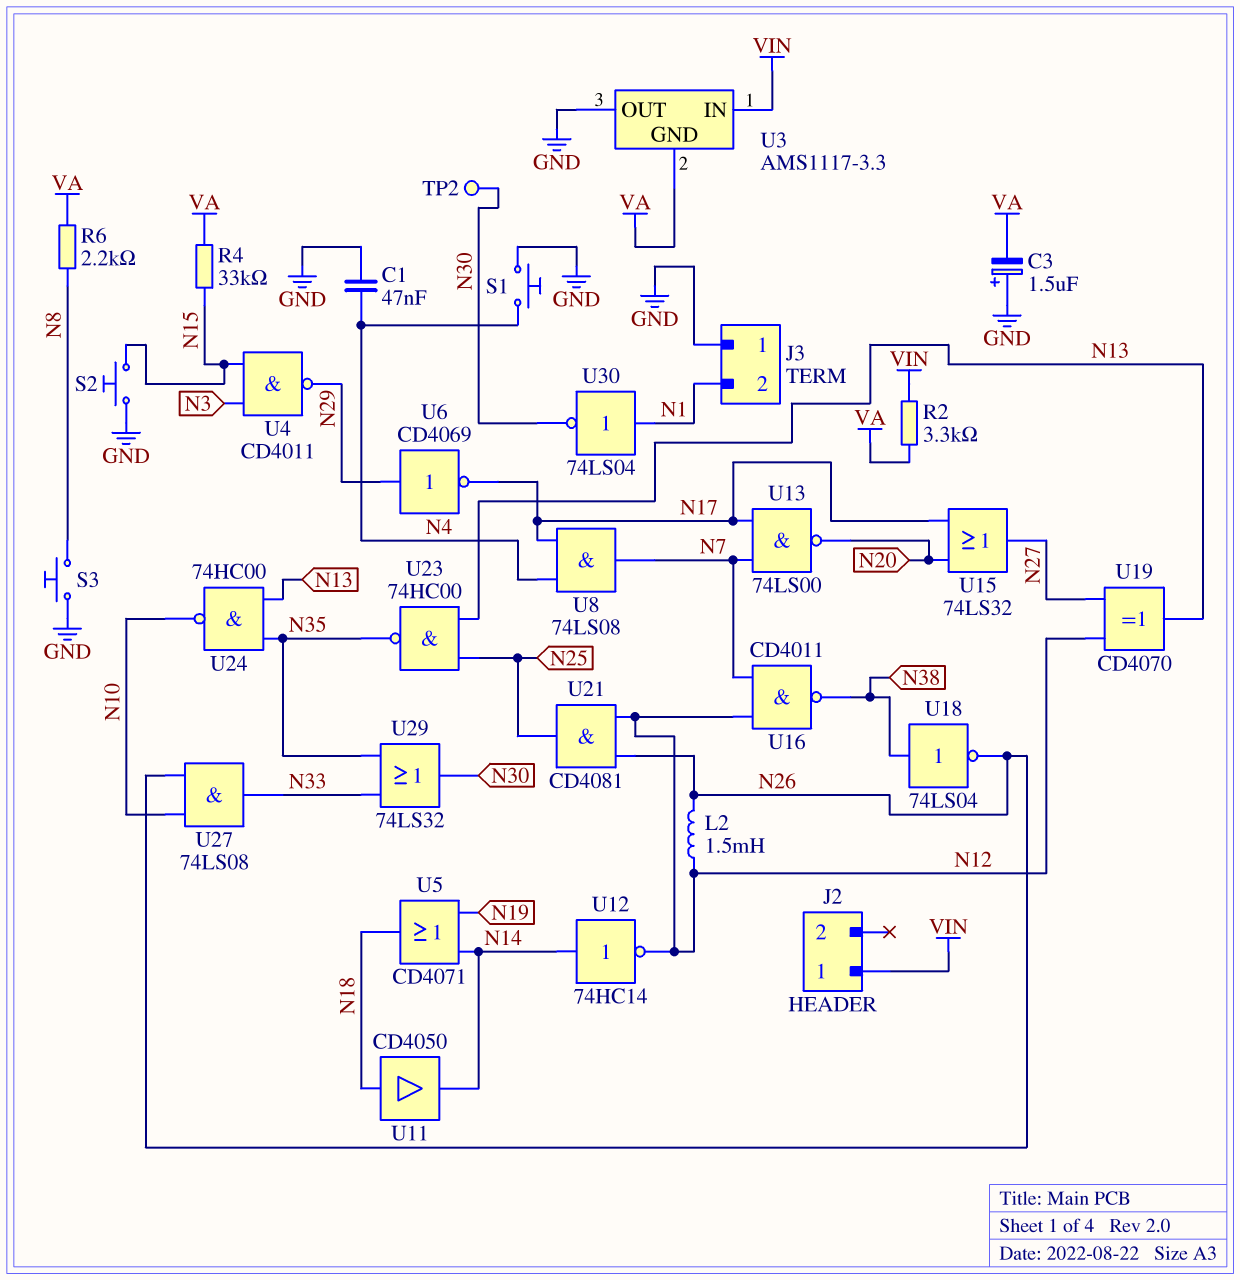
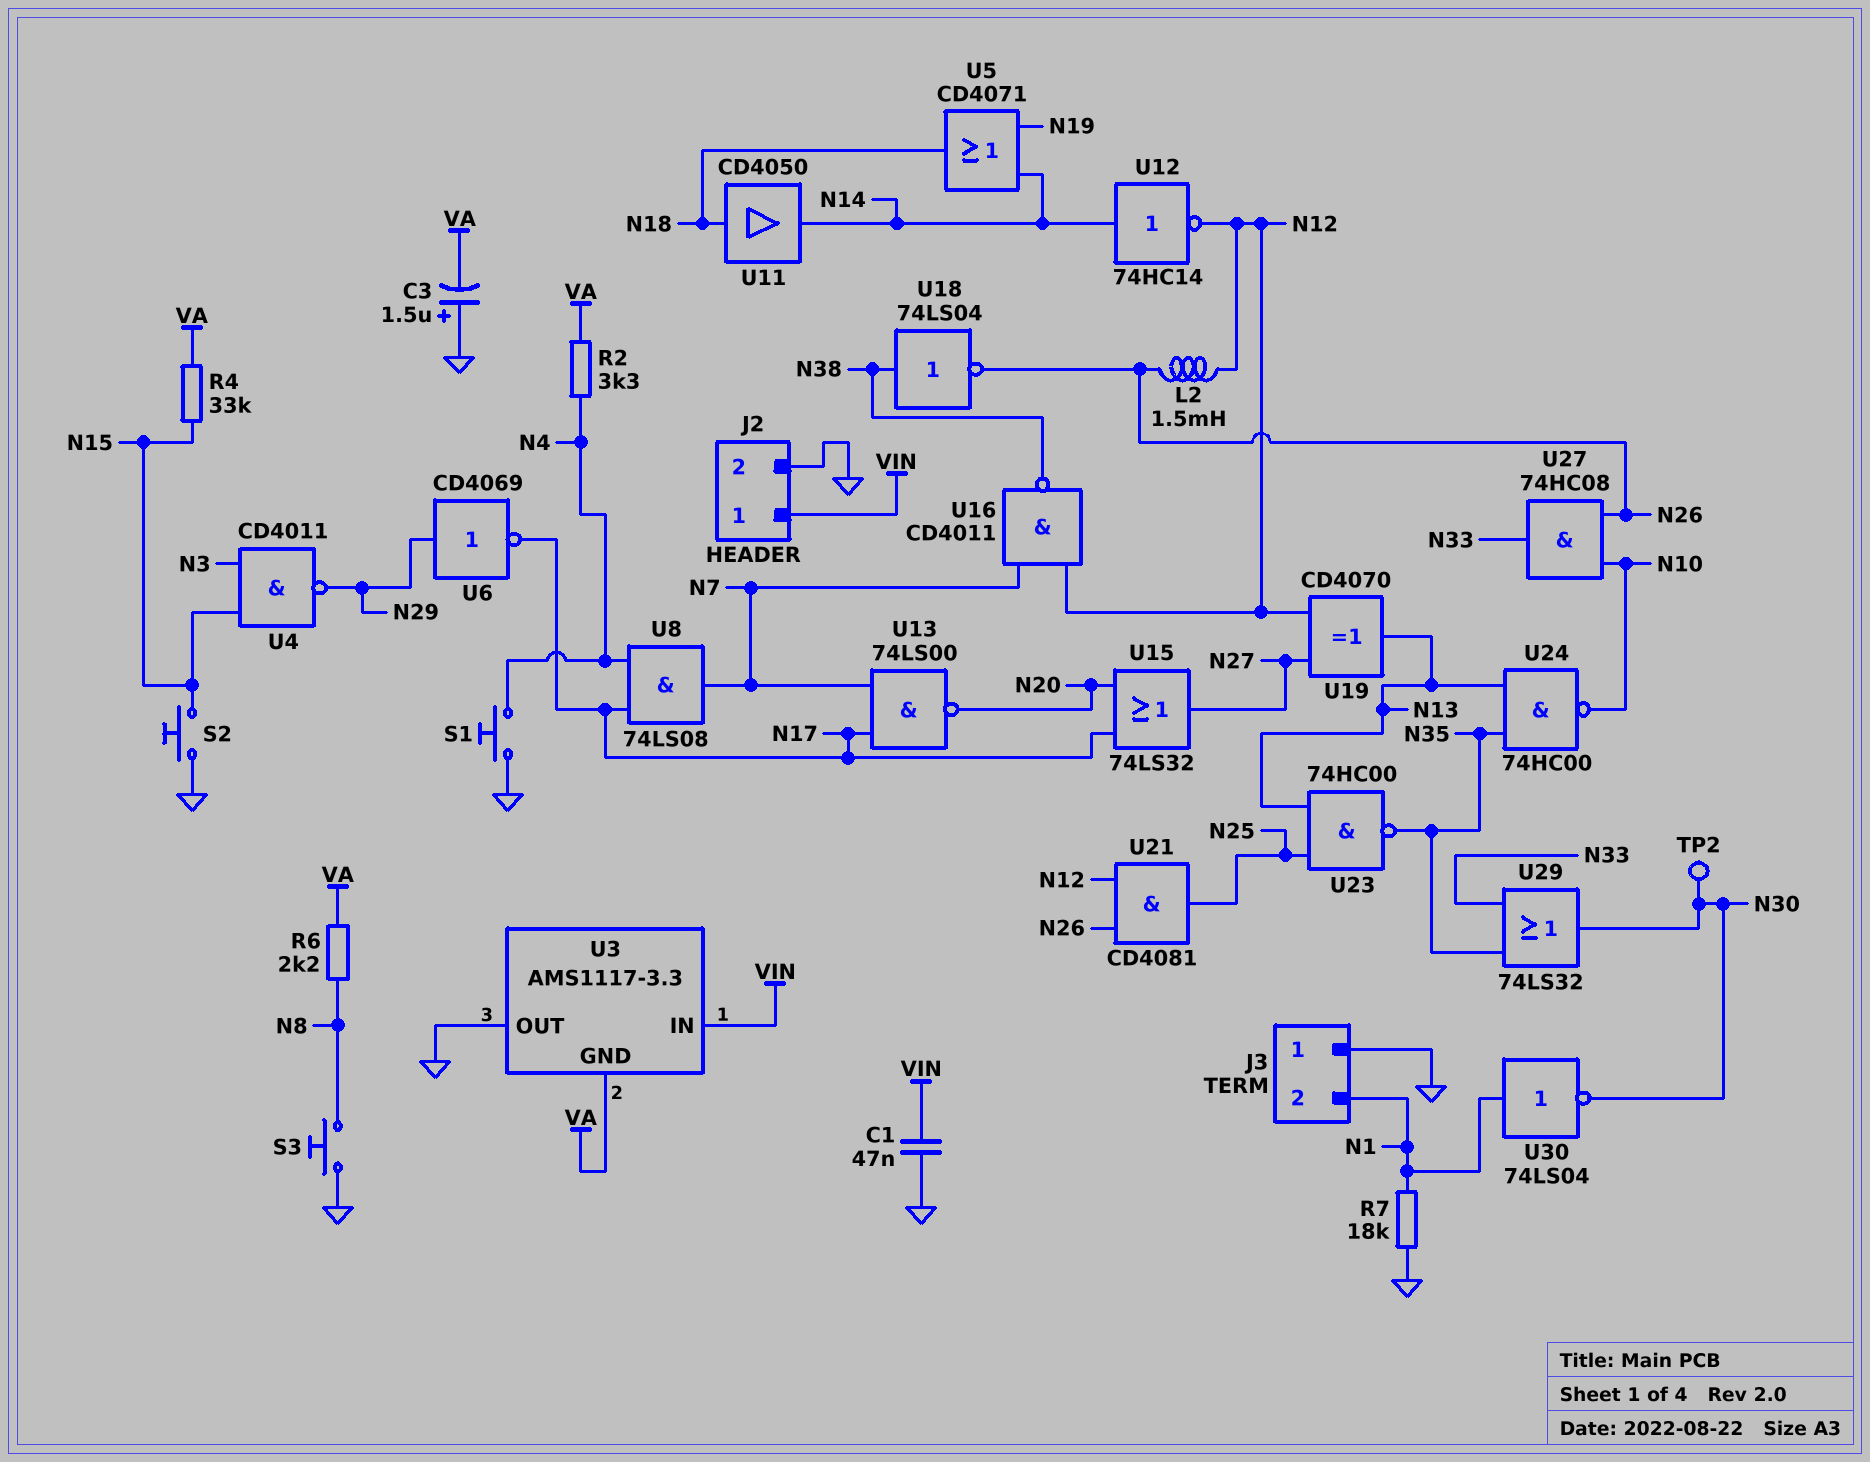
C1: 47nF (GND, N4) -> 47nF (GND, VIN)
J2 pin 2: none -> GND
R2: 3.3k (VA, VIN) -> 3.3k (N4, VA)
R7: none -> 18k (GND, N1)
U27: AND 74LS08 (in N10, in N26, out N33) -> AND 74HC08 (in N10, in N26, out N33)

